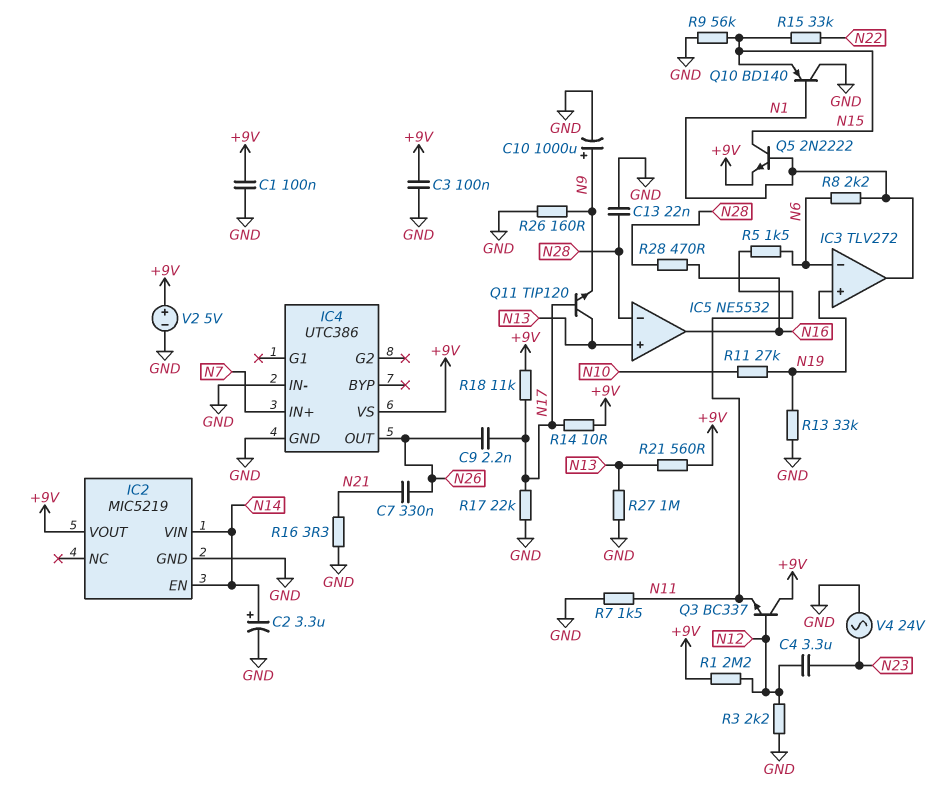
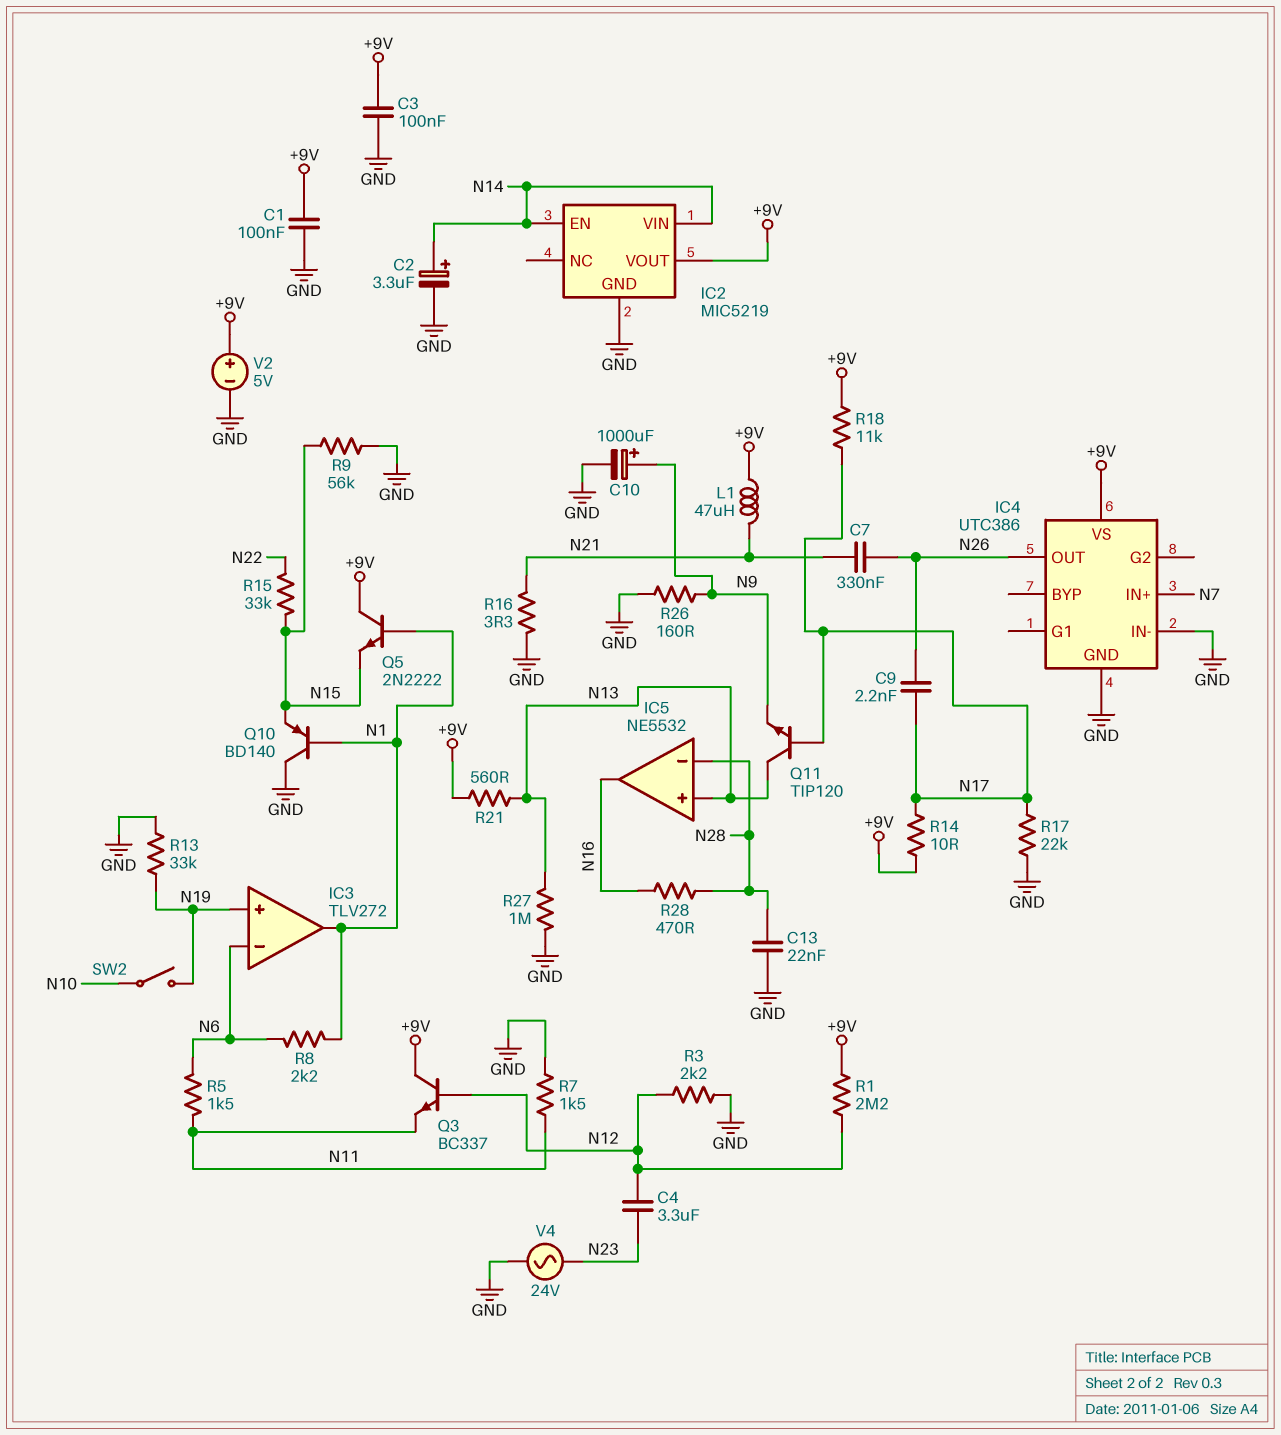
L1: none -> 47uH (+9V, N21)
Q5: NPN 2N2222 (B N1, C N15, E +9V) -> NPN 2N2222 (B N1, C +9V, E N15)
R11: 27k (N10, N19) -> none
SW2: none -> switch (N10, N19)

